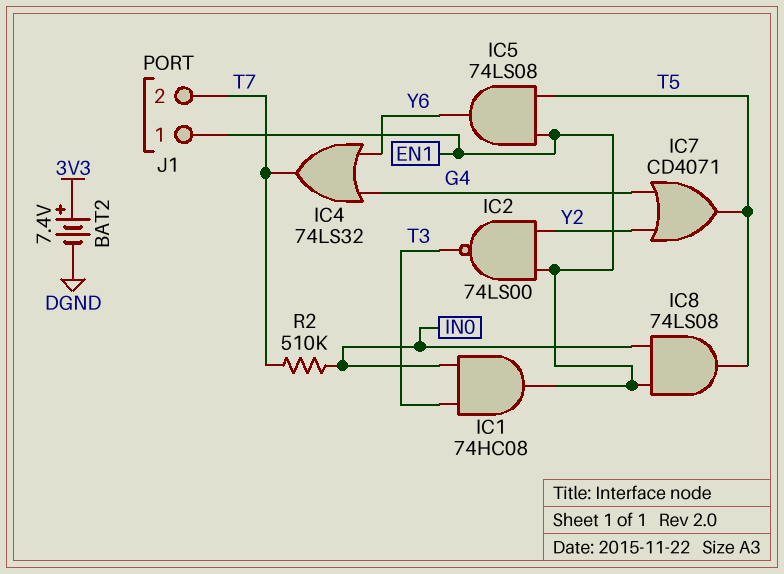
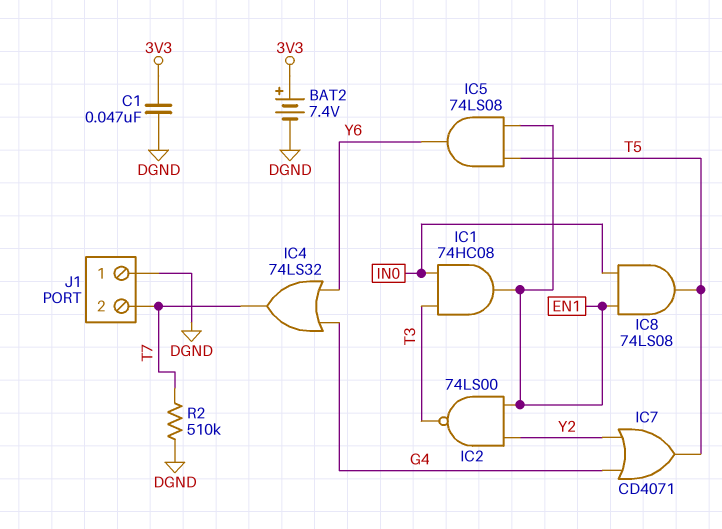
C1: none -> 47nF (3V3, DGND)
J1 pin 1: EN1 -> DGND
R2: 510k (IN0, T7) -> 510k (DGND, T7)

